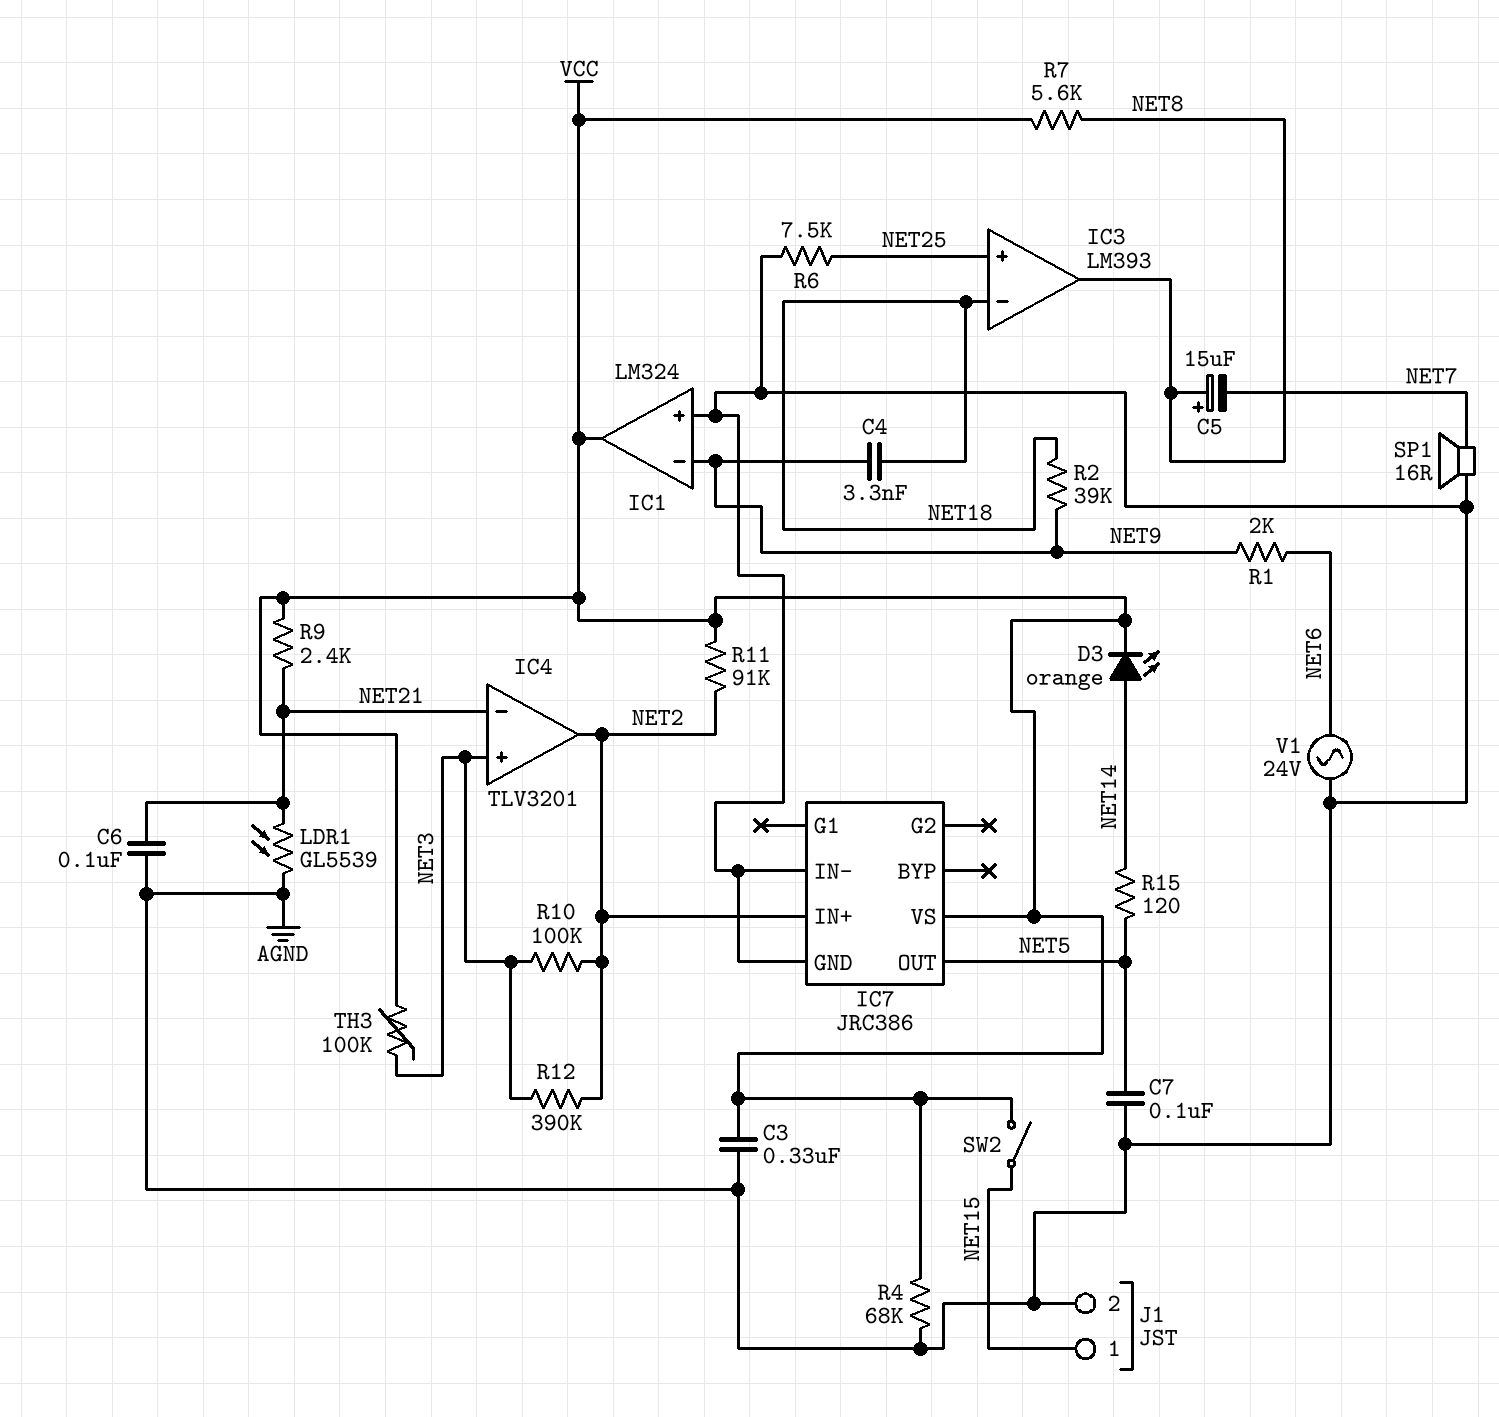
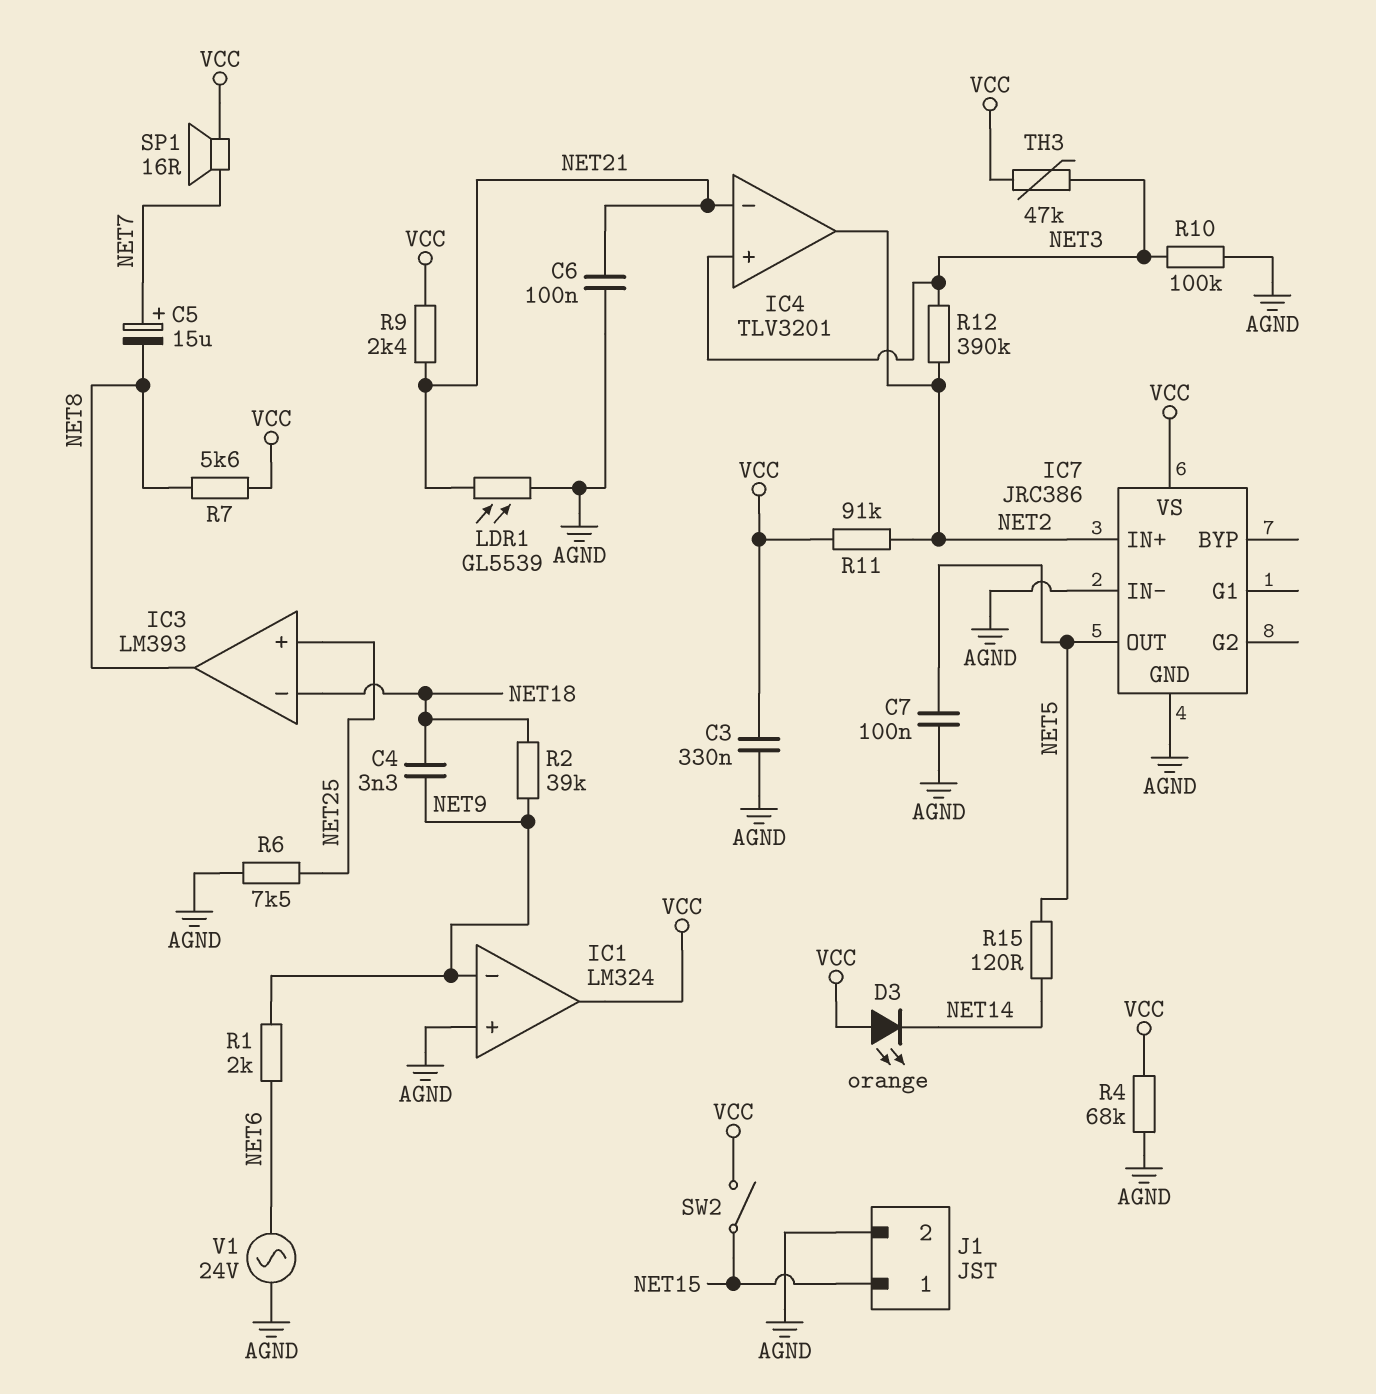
C5: 15uF (plus NET8, minus NET7) -> 15uF (plus NET7, minus NET8)
D3: LED orange (A NET14, K VCC) -> LED orange (A VCC, K NET14)
R10: 100k (NET2, NET3) -> 100k (AGND, NET3)
SP1: speaker 16R (AGND, NET7) -> speaker 16R (NET7, VCC)
TH3: 100k (NET3, VCC) -> 47k (NET3, VCC)

